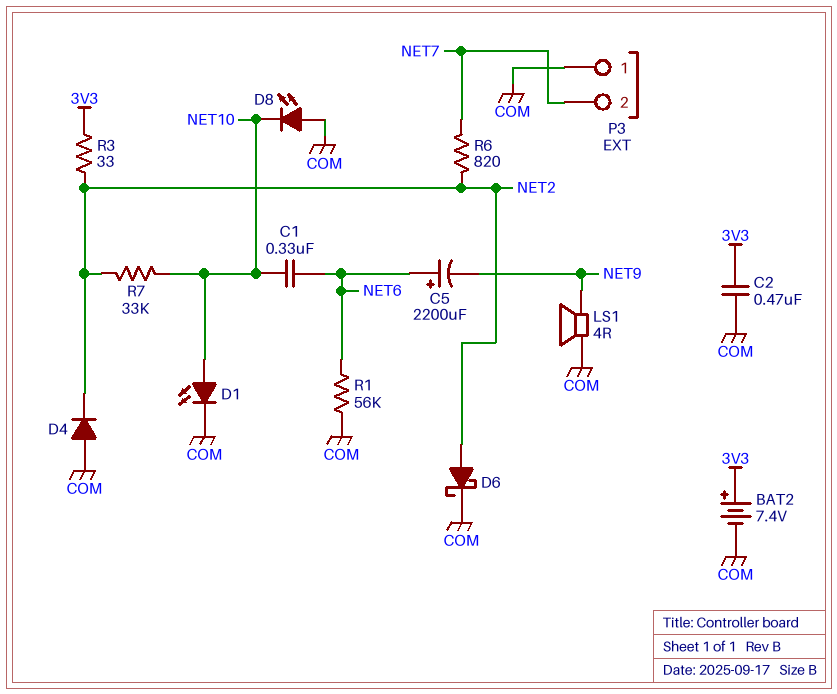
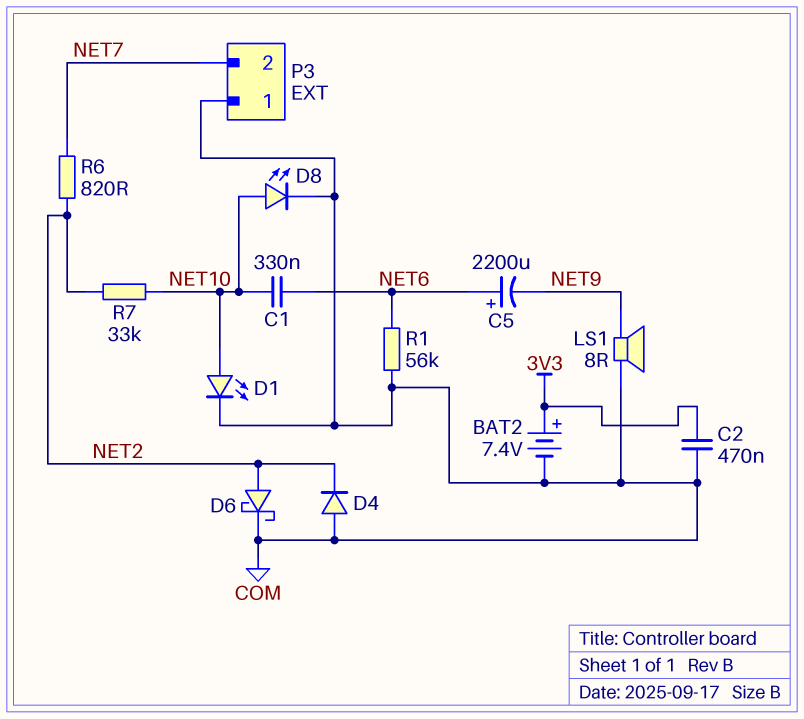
D8: LED (A COM, K NET10) -> LED (A NET10, K COM)
LS1: speaker 4R (COM, NET9) -> speaker 8R (COM, NET9)
R3: 33 (3V3, NET2) -> none

